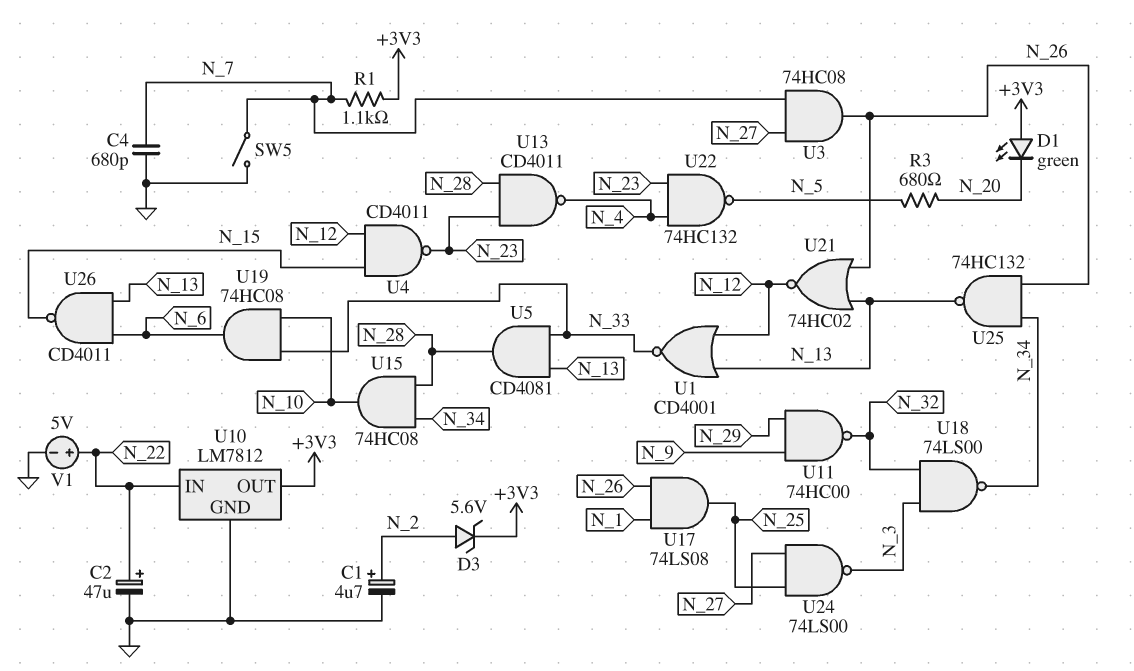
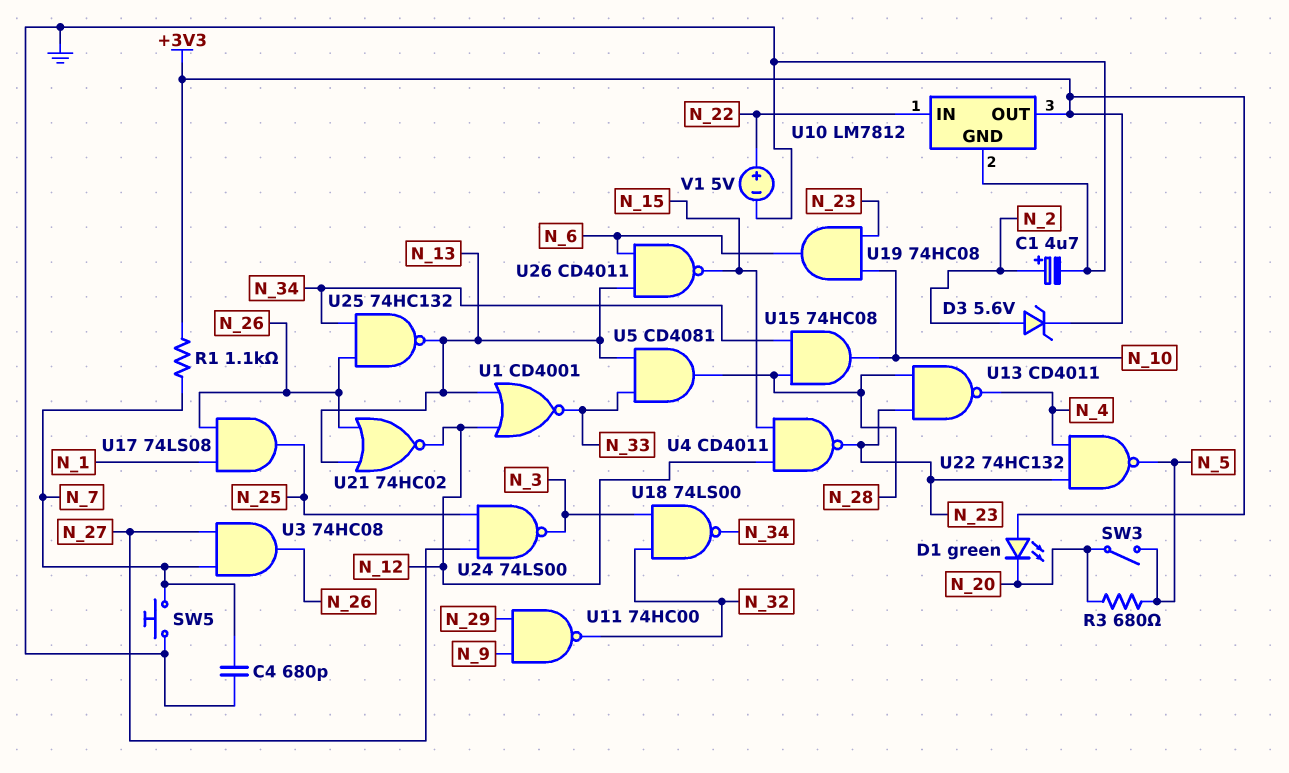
C2: 47uF (plus N_22, minus GND) -> none
SW3: none -> switch (N_5, N_20)
SW5: switch (GND, N_7) -> button (GND, N_7)
U19: AND 74HC08 (in N_10, in N_33, out N_6) -> AND 74HC08 (in N_10, in N_23, out N_6)

